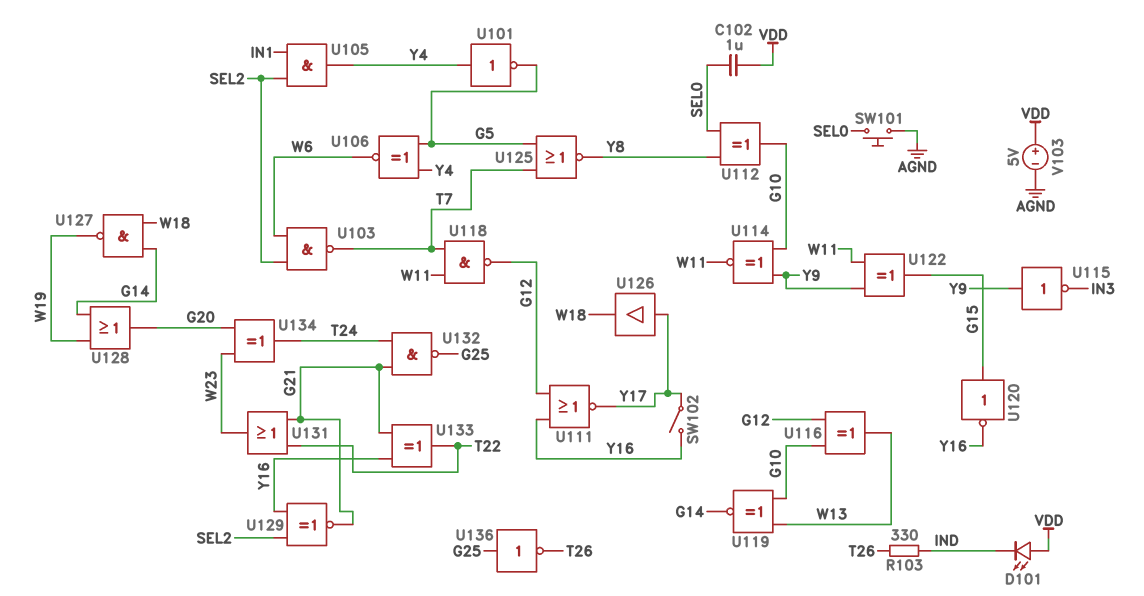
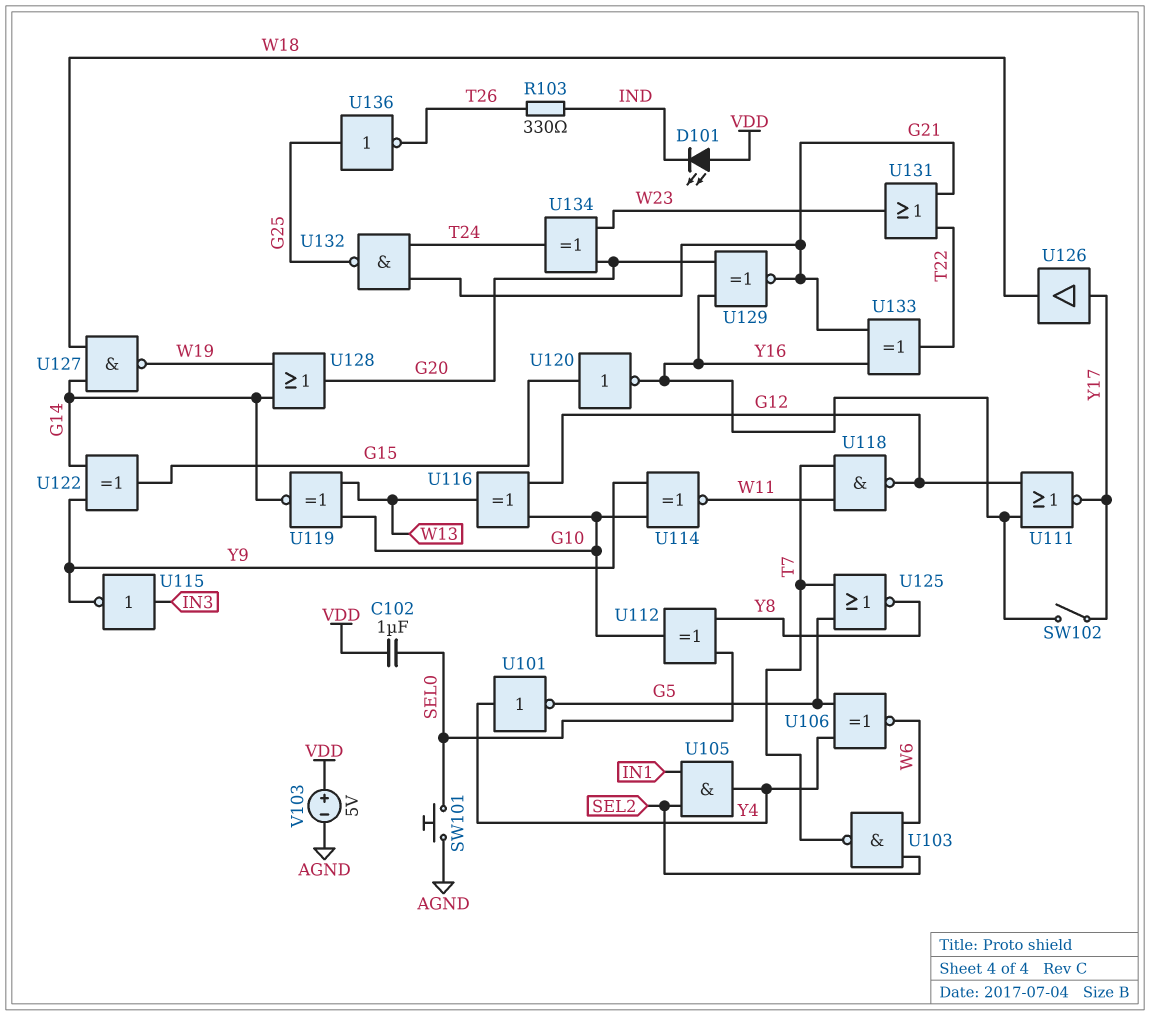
U115: NOT (in Y9, out IN3) -> NOT (in IN3, out Y9)
U122: XOR (in W11, in Y9, out G15) -> XOR (in G14, in Y9, out G15)
U129: XNOR (in SEL2, in Y16, out G21) -> XNOR (in G20, in Y16, out G21)

